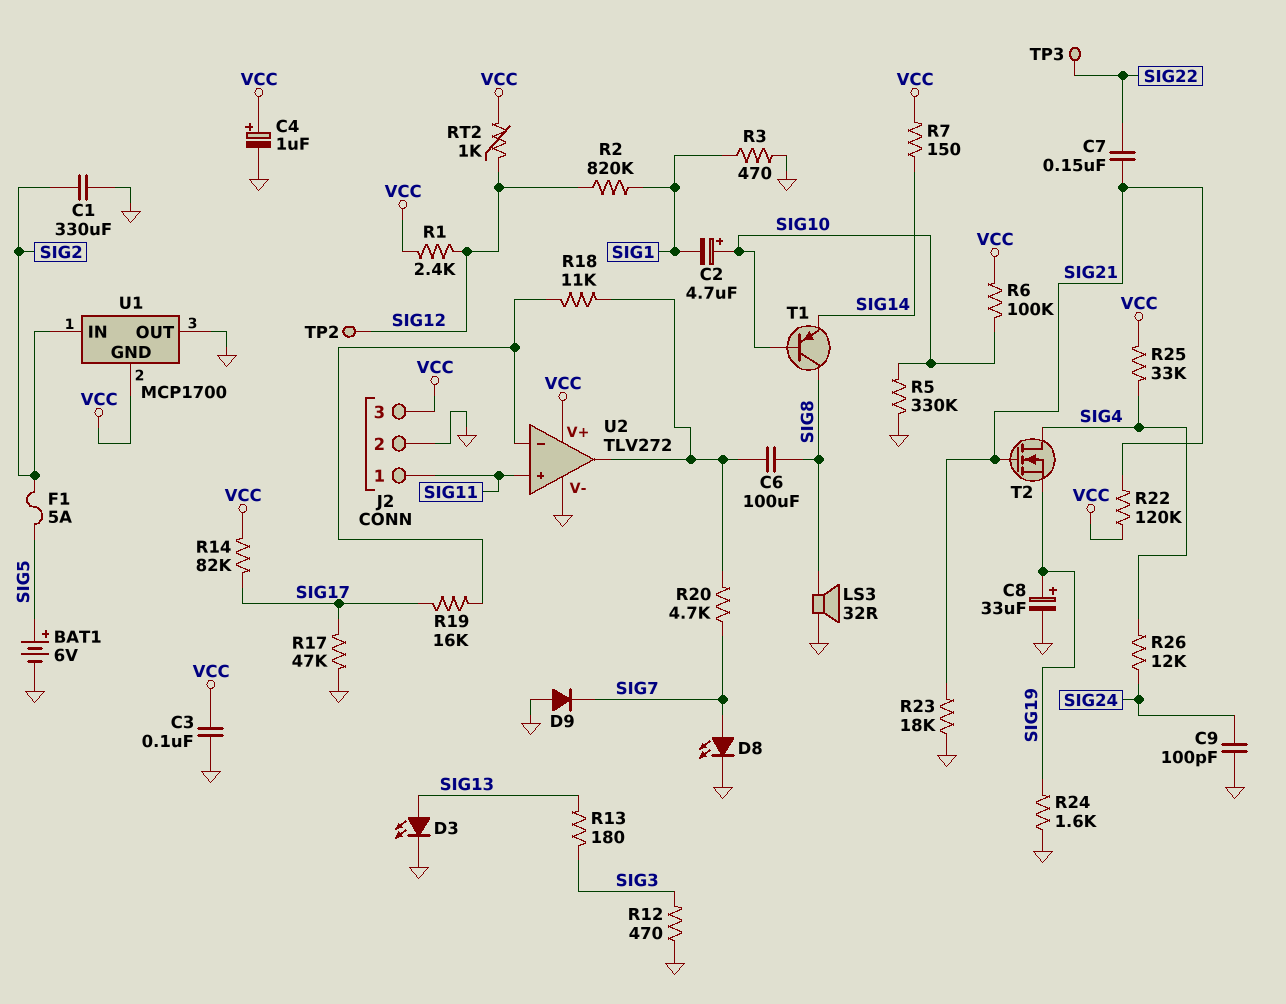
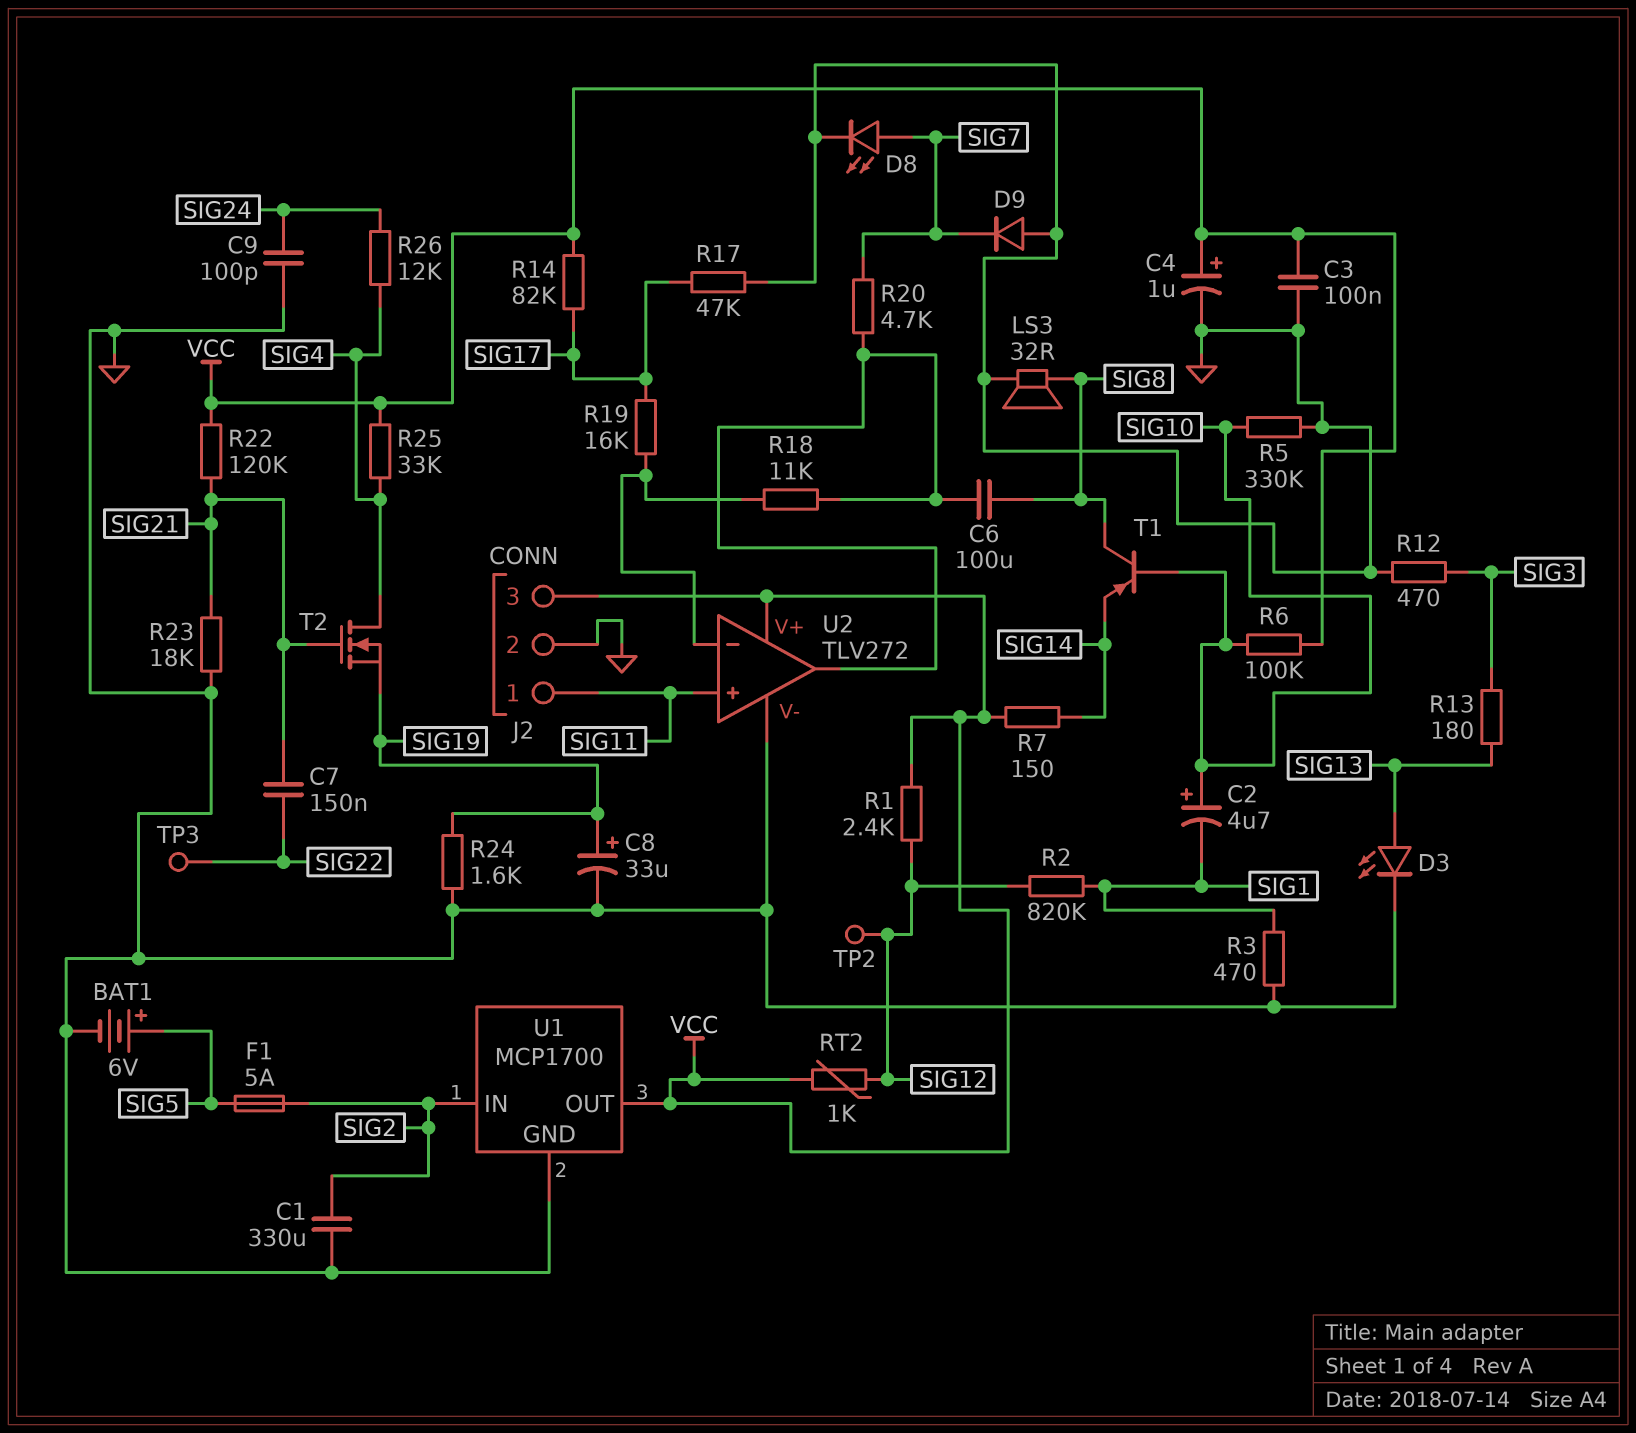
U1 pin GND: VCC -> GND
U1 pin OUT: GND -> VCC

